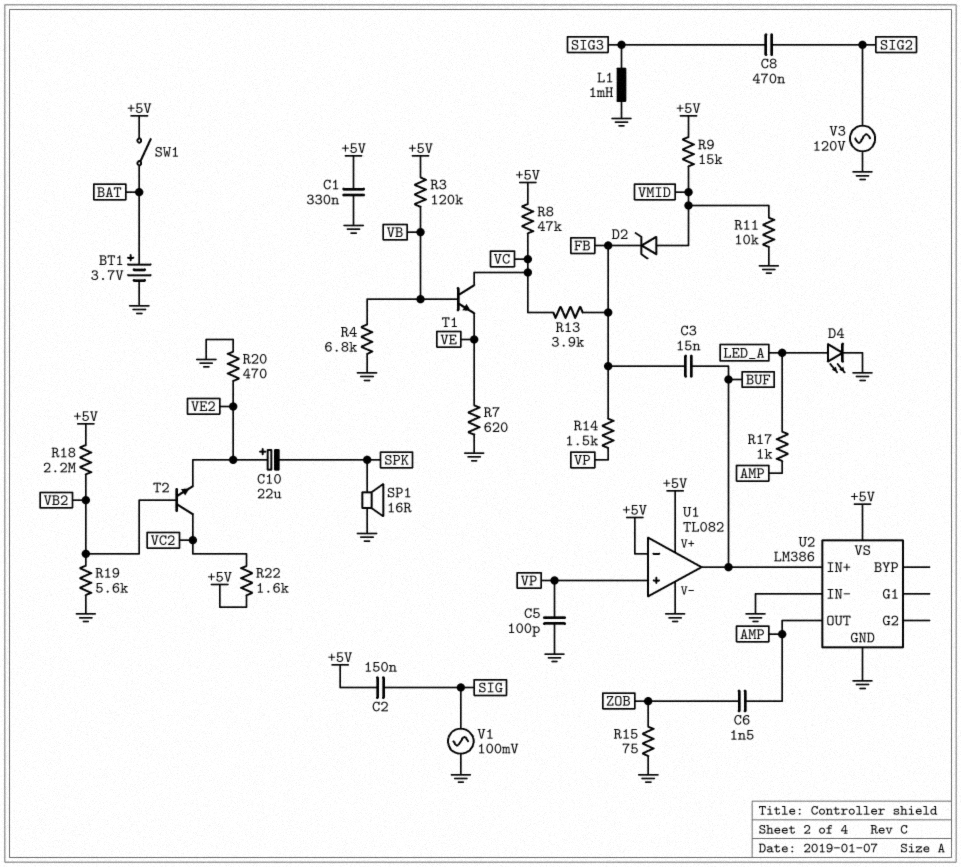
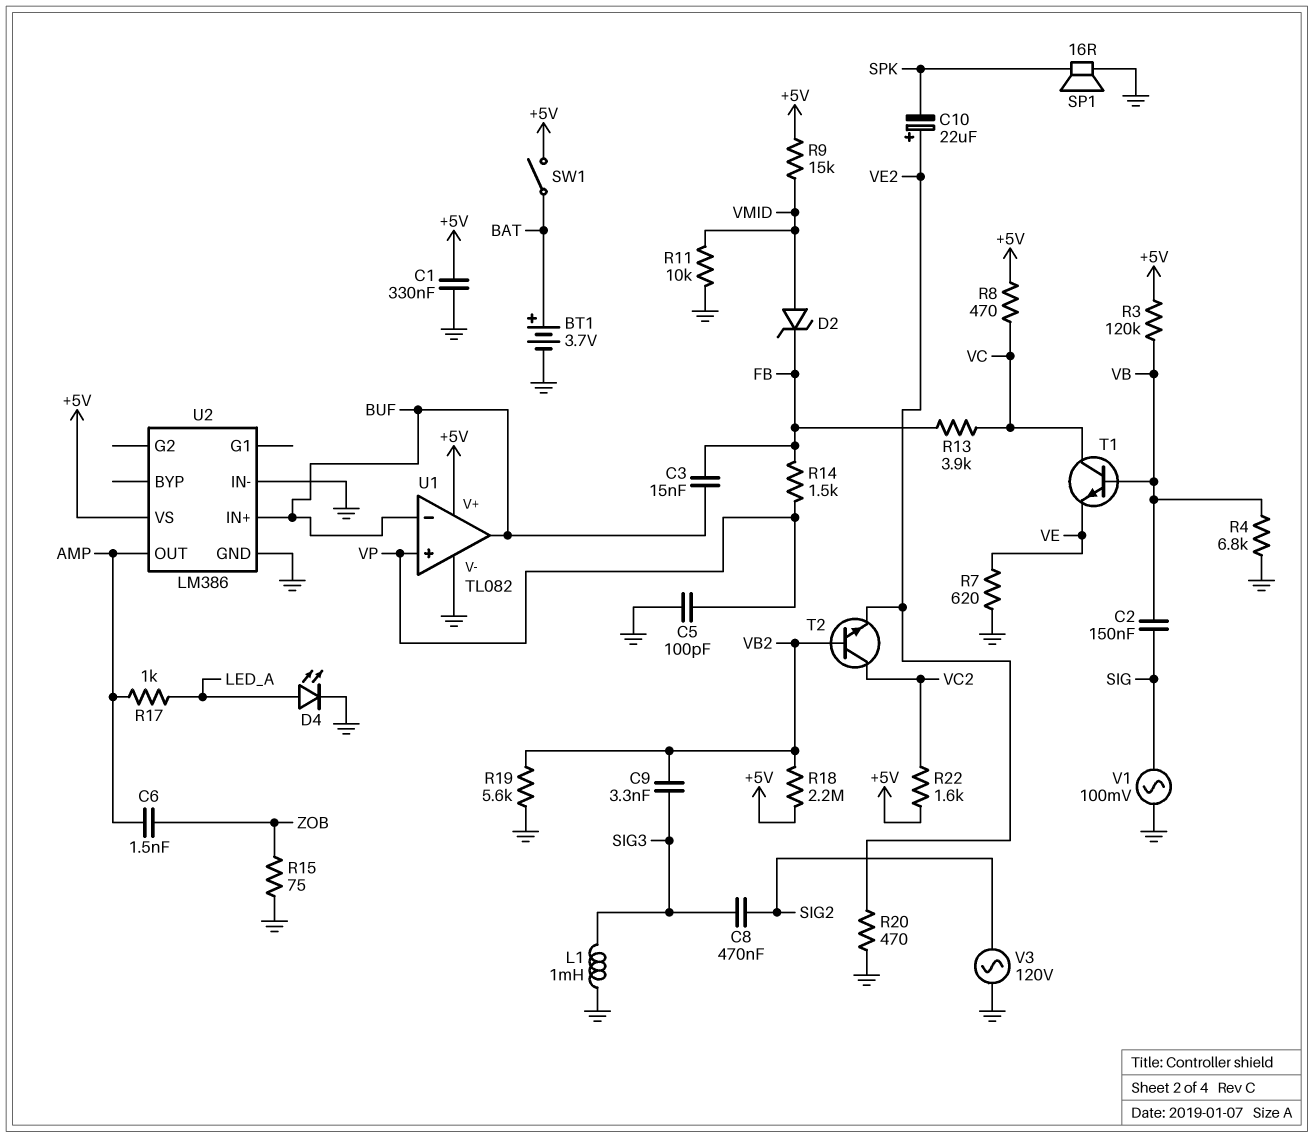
C2: 150nF (+5V, SIG) -> 150nF (SIG, VB)
C9: none -> 3.3nF (SIG3, VB2)
R8: 47k (+5V, VC) -> 470 (+5V, VC)
U1 pin in-: +5V -> BUF

